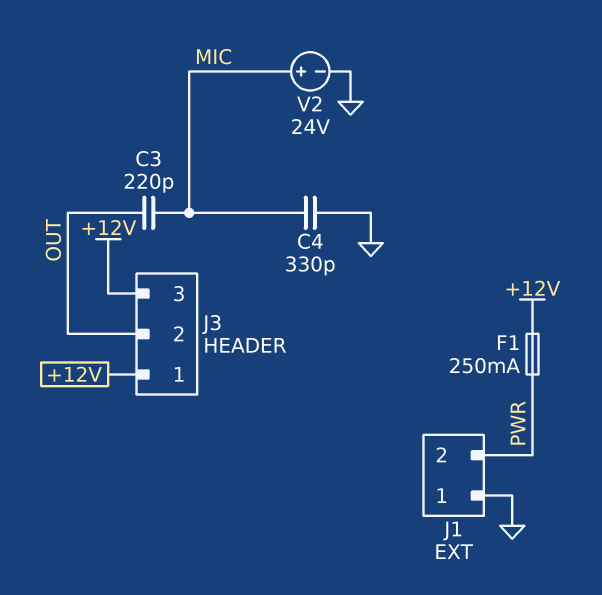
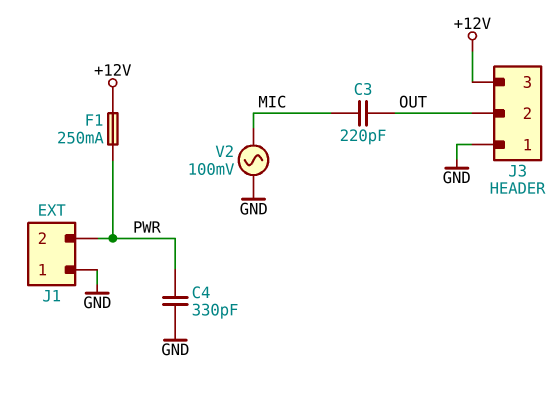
C4: 330pF (GND, MIC) -> 330pF (GND, PWR)
J3 pin 1: +12V -> GND
V2: 24V (plus MIC, minus GND) -> AC 100mV (GND, MIC)

